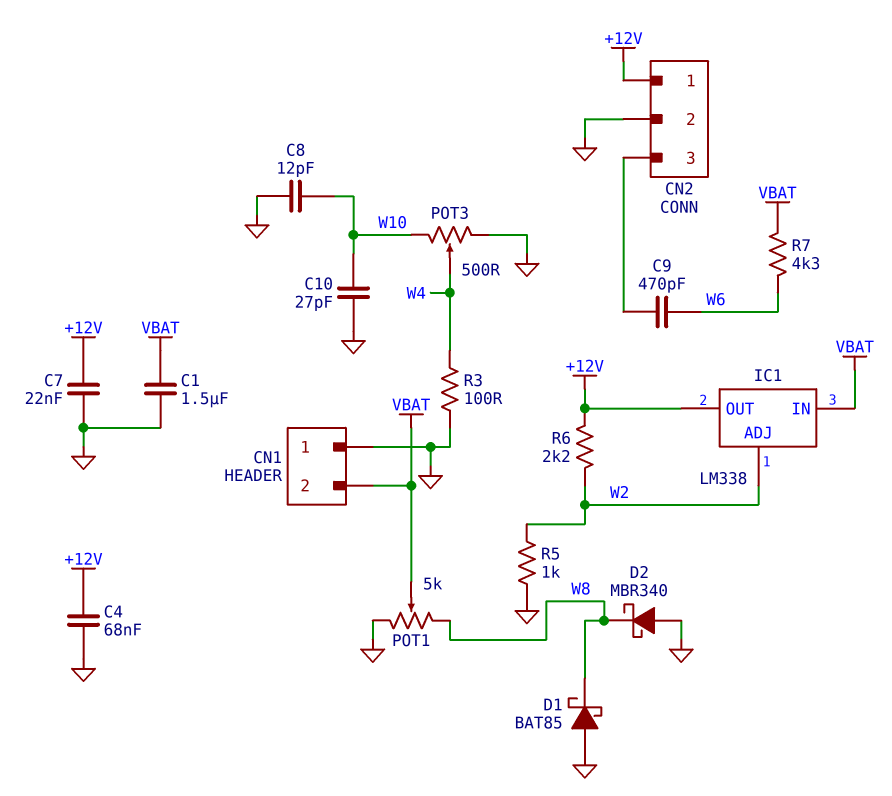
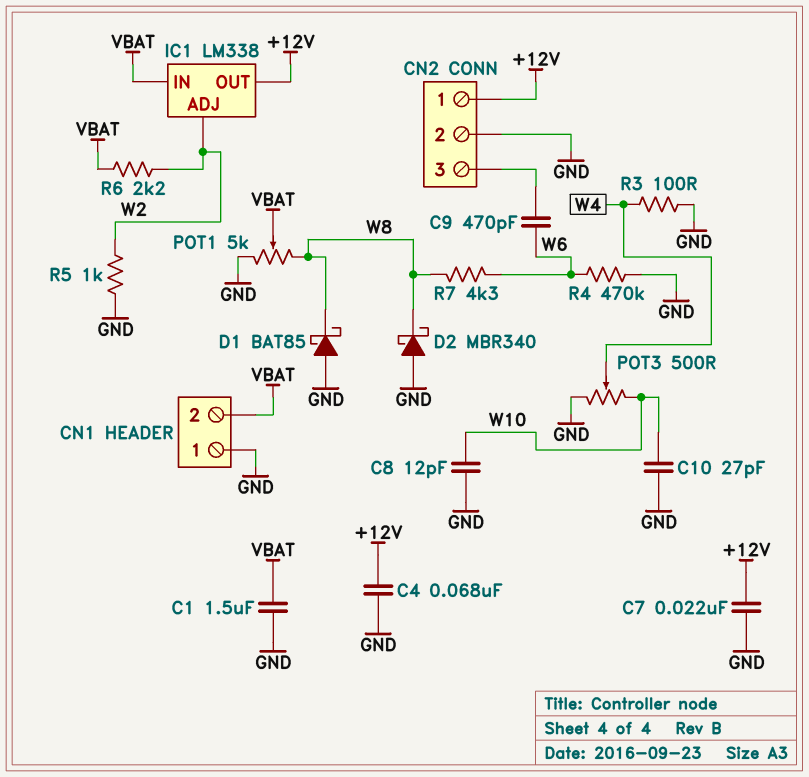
R4: none -> 470k (GND, W6)
R6: 2.2k (+12V, W2) -> 2.2k (VBAT, W2)
R7: 4.3k (VBAT, W6) -> 4.3k (W6, W8)

